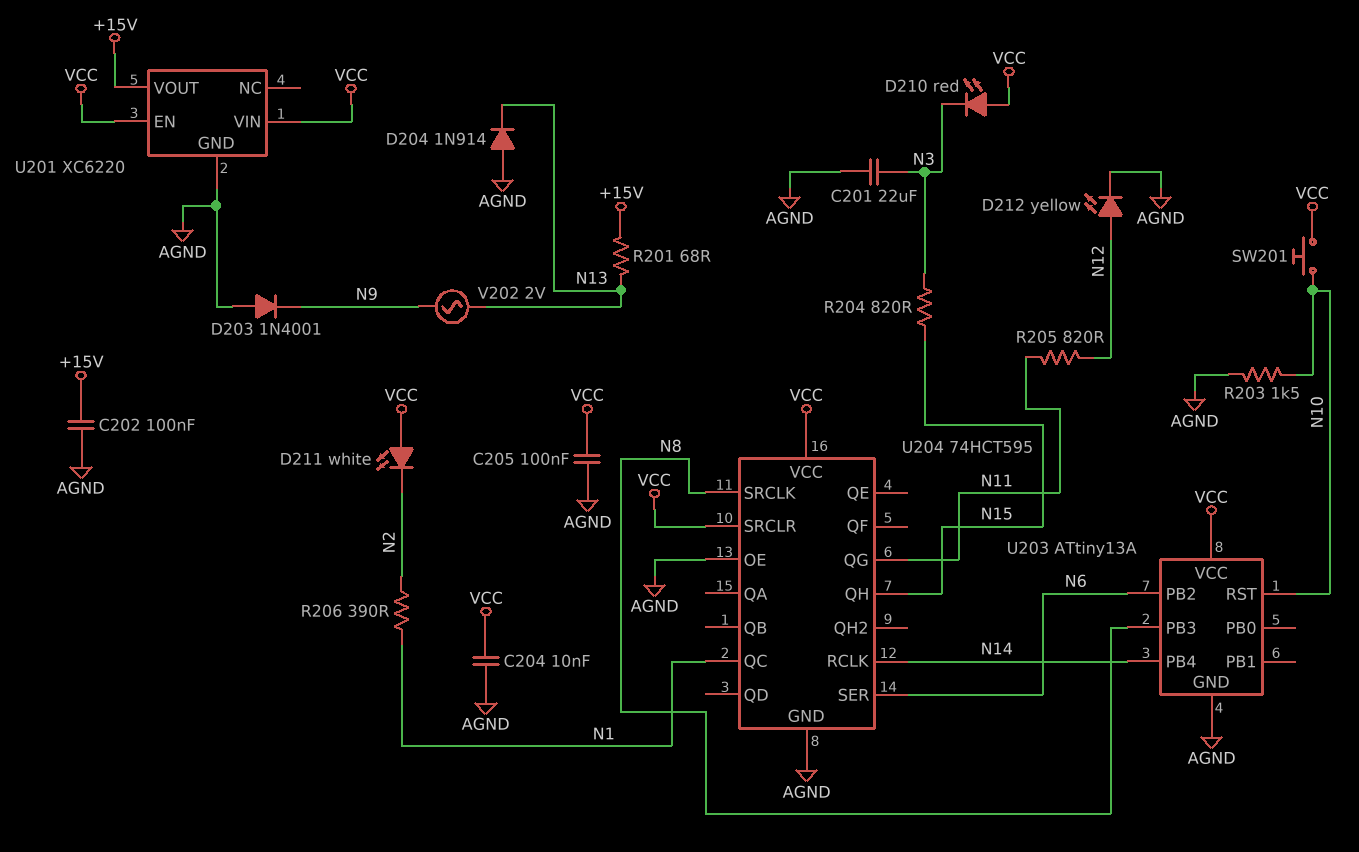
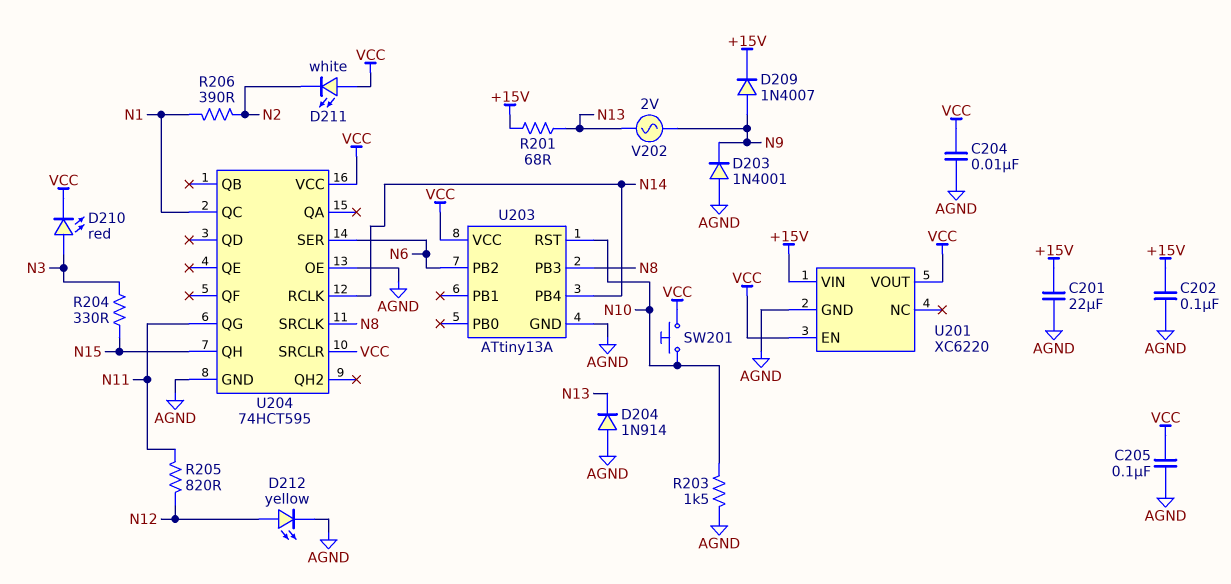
C201: 22uF (AGND, N3) -> 22uF (+15V, AGND)
D209: none -> diode 1N4007 (A N9, K +15V)
D210: LED red (A VCC, K N3) -> LED red (A N3, K VCC)
R204: 820 (N3, N15) -> 330 (N3, N15)
U201 pin VIN: VCC -> +15V
U201 pin VOUT: +15V -> VCC

